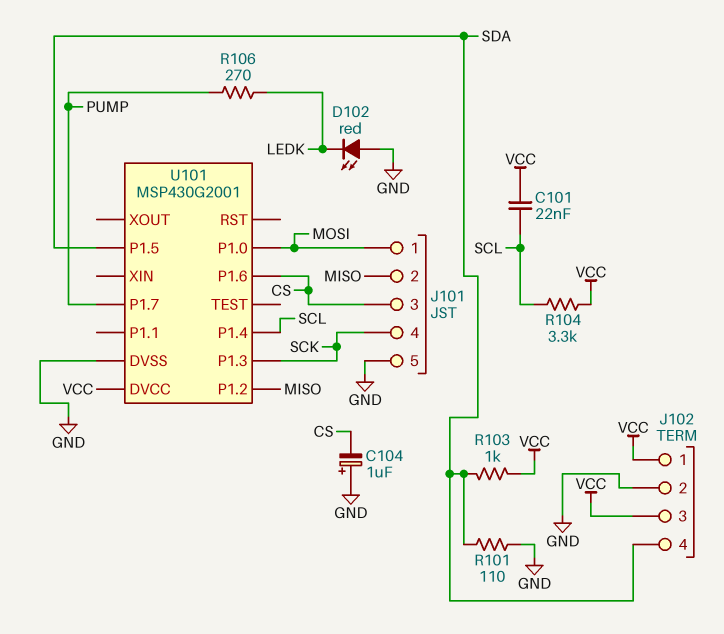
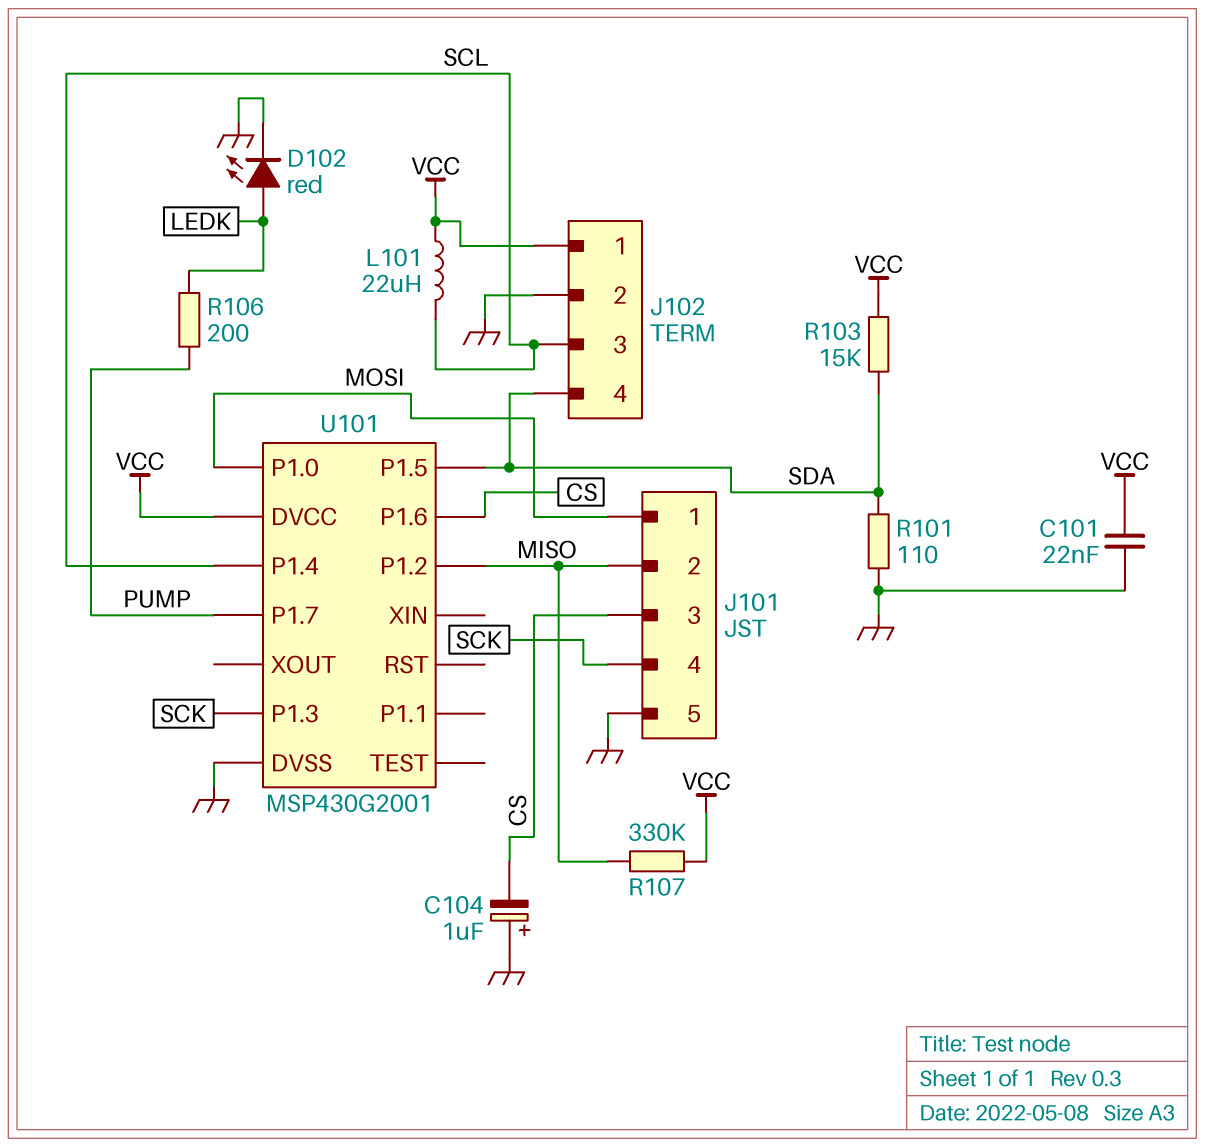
C101: 22nF (SCL, VCC) -> 22nF (GND, VCC)
D102: LED red (A GND, K LEDK) -> LED red (A LEDK, K GND)
J102 pin 3: VCC -> SCL
L101: none -> 22uH (SCL, VCC)
R103: 1k (SDA, VCC) -> 15k (SDA, VCC)
R104: 3.3k (SCL, VCC) -> none
R106: 270 (LEDK, PUMP) -> 200 (LEDK, PUMP)
R107: none -> 330k (MISO, VCC)

